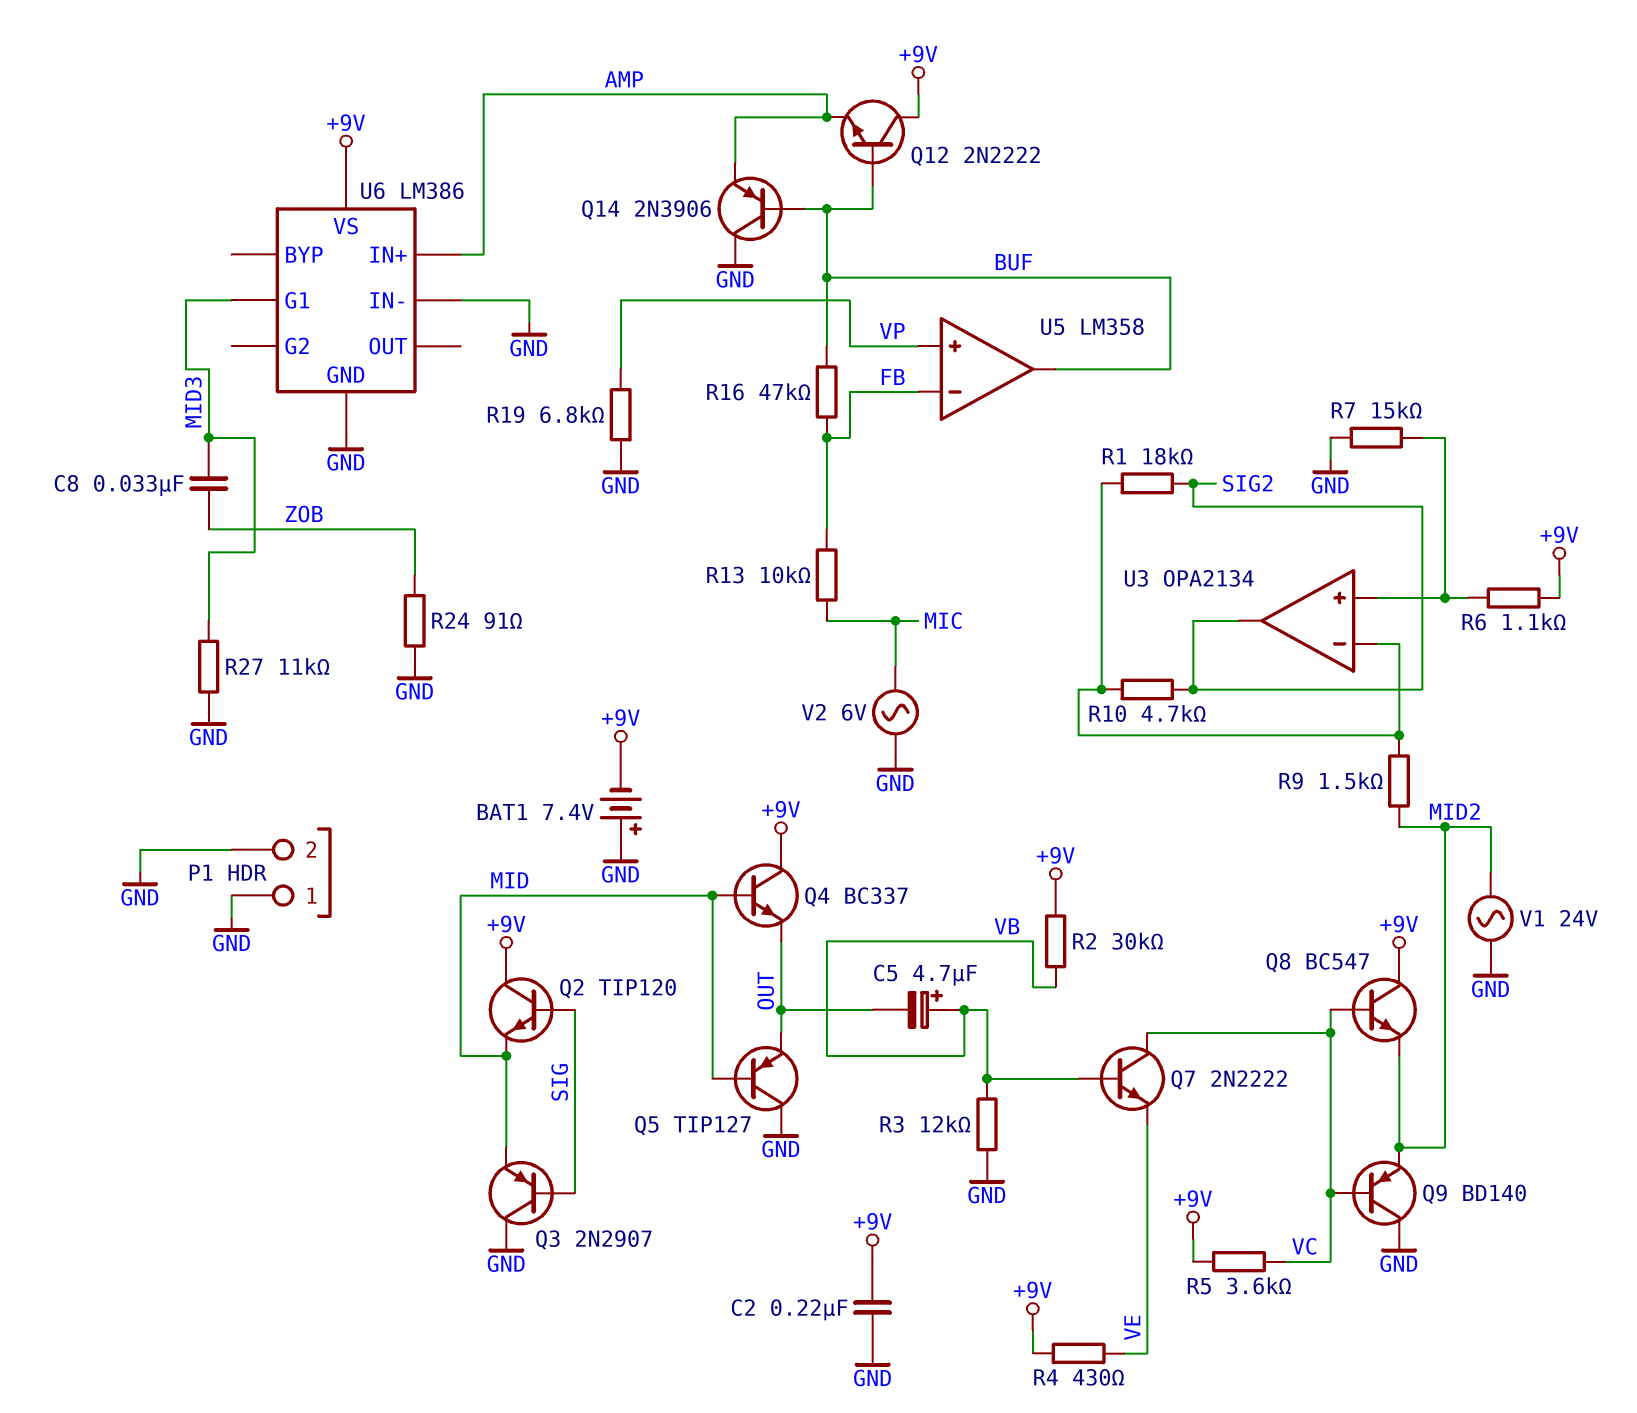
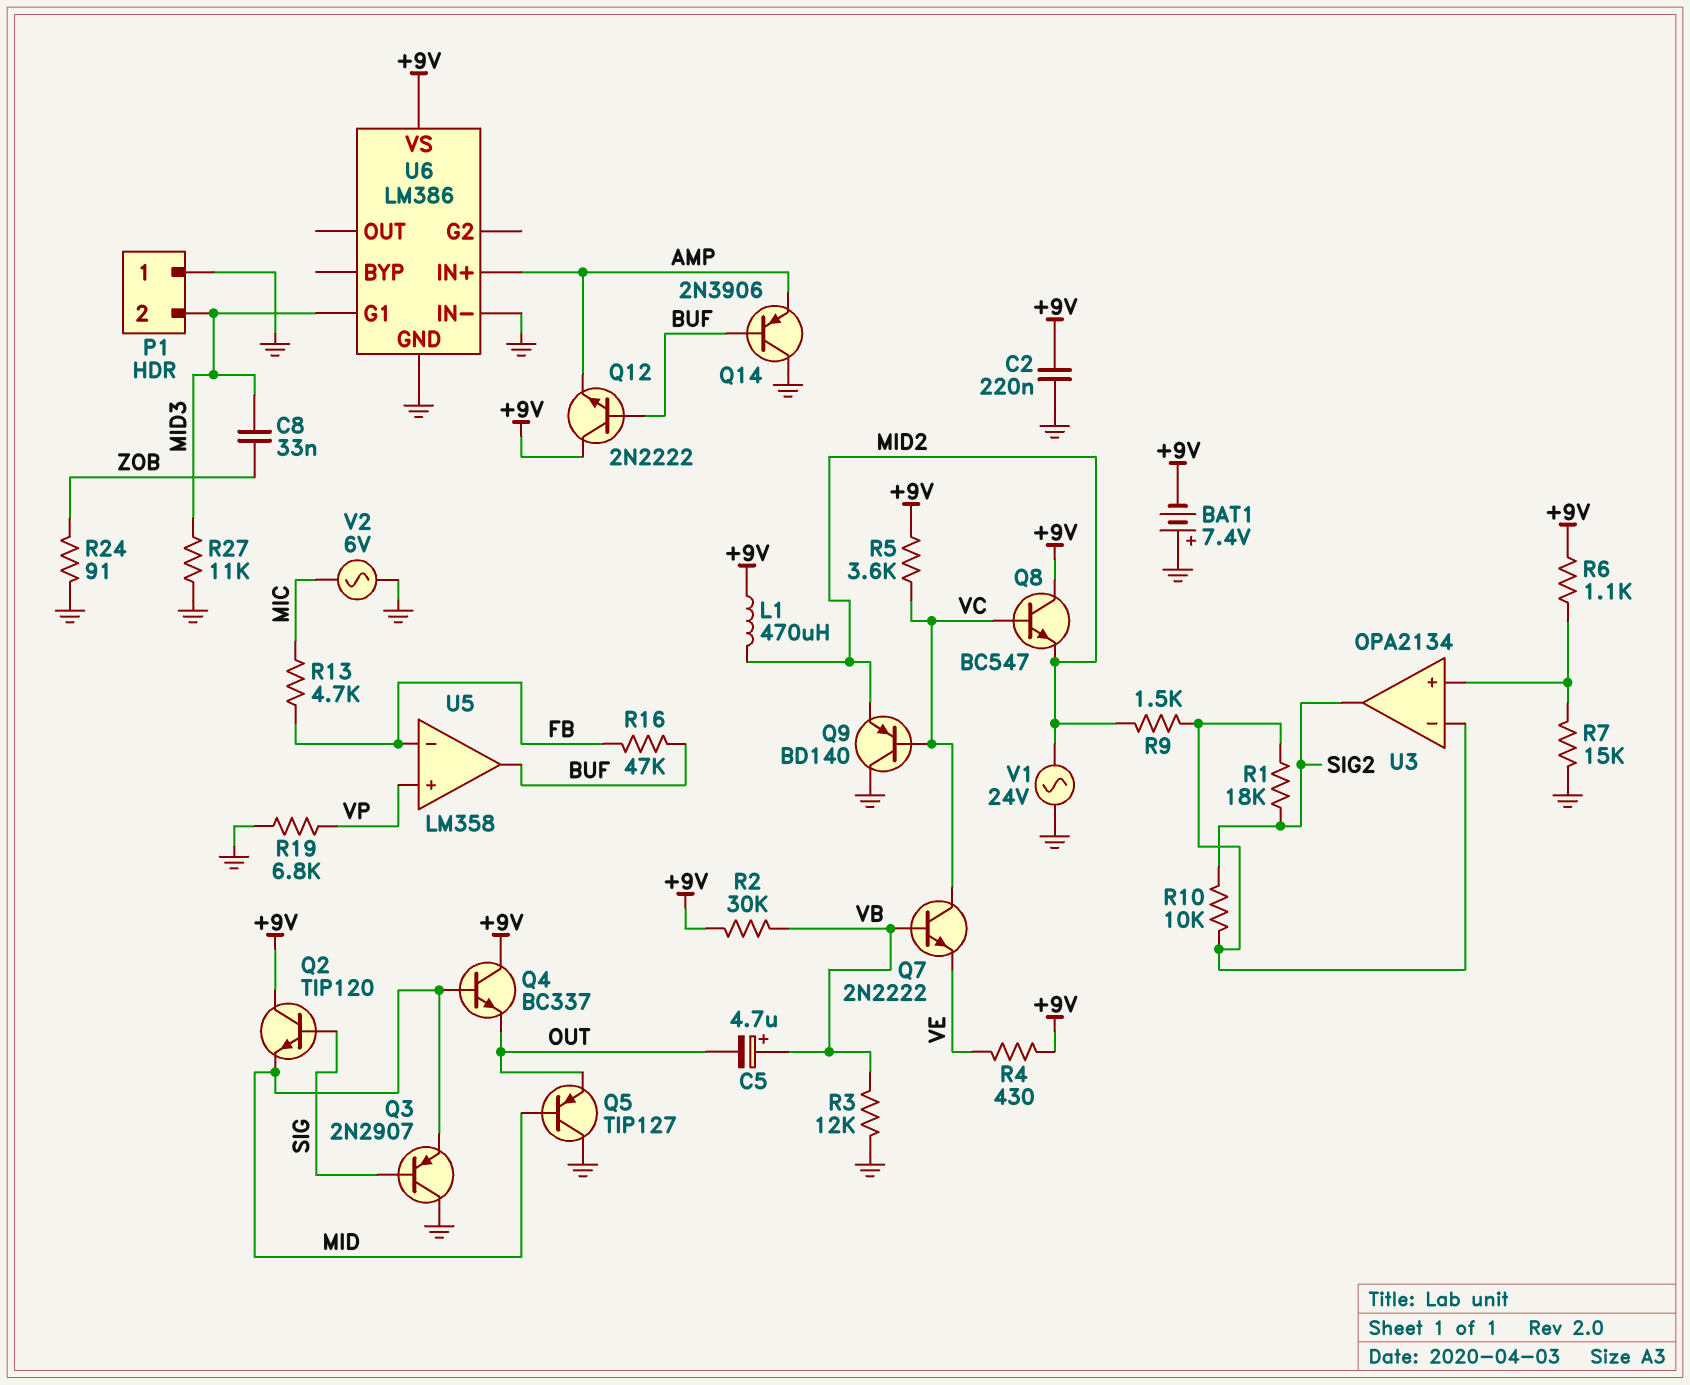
L1: none -> 470uH (+9V, MID2)
P1 pin 2: GND -> MID3
R10: 4.7k (SIG2, U3/in-) -> 10k (SIG2, U3/in-)
R13: 10k (FB, MIC) -> 4.7k (FB, MIC)

